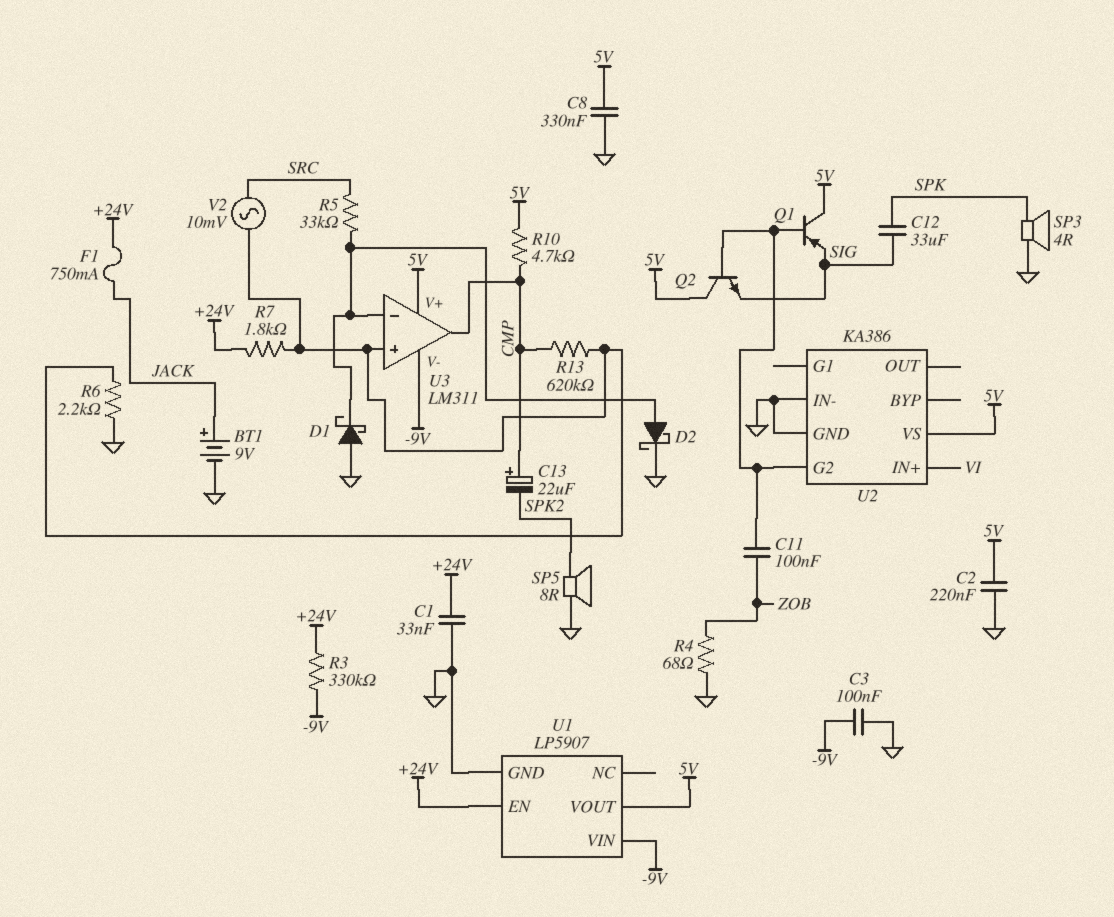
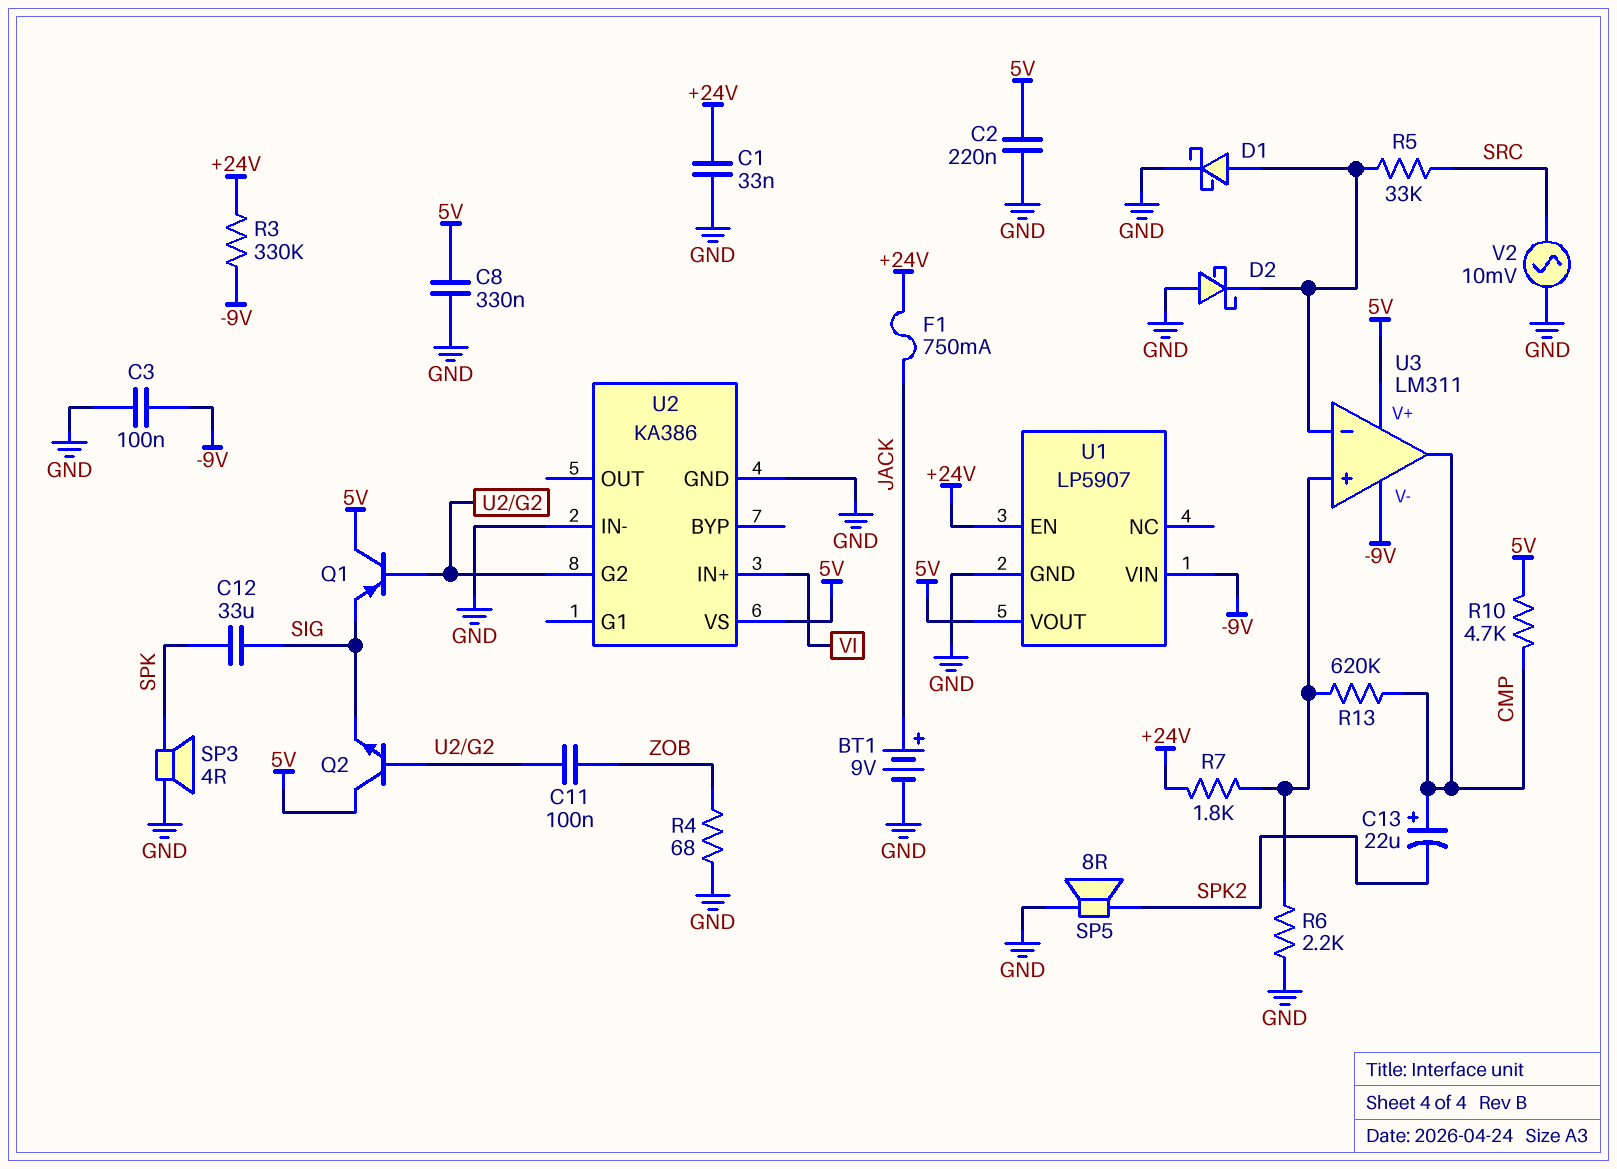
D1: schottky (A GND, K U3/in-) -> schottky (A U3/in-, K GND)
D2: schottky (A U3/in-, K GND) -> schottky (A GND, K U3/in-)
V2: AC 10mV (SRC, U3/in+) -> AC 10mV (GND, SRC)

